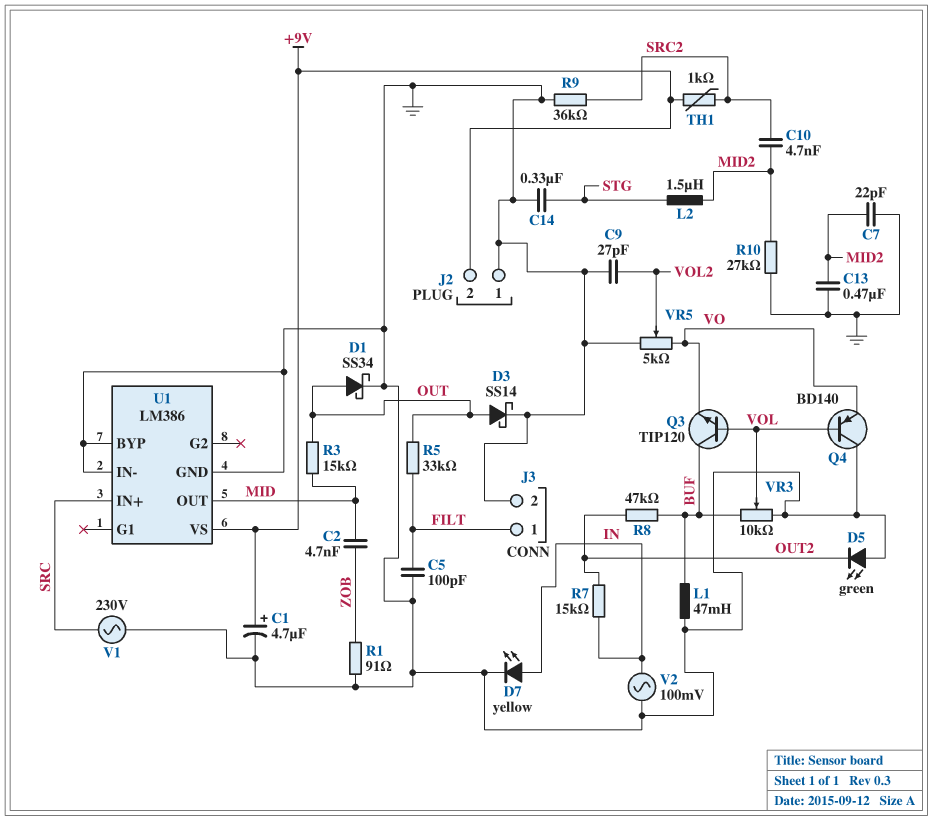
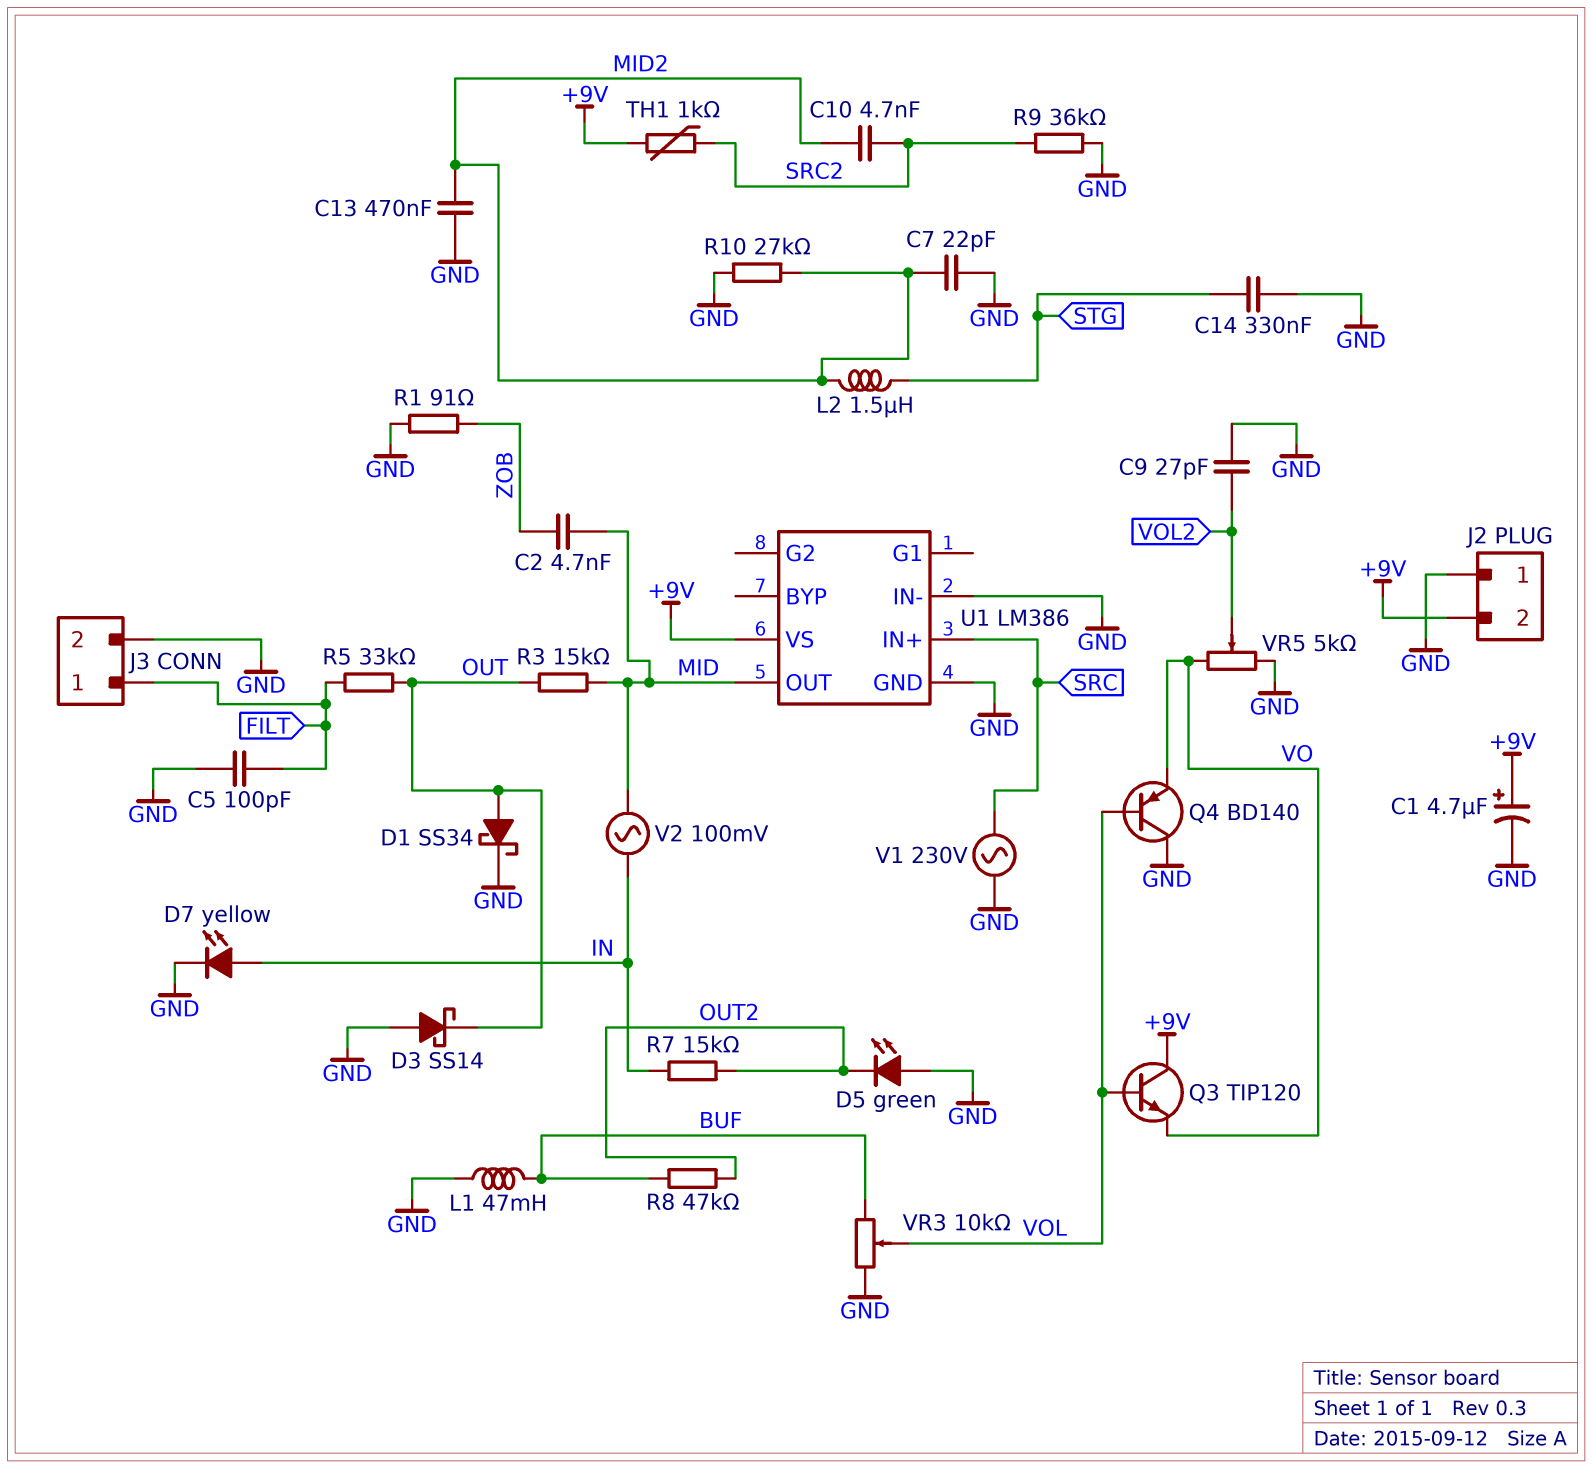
D3: schottky SS14 (A OUT, K GND) -> schottky SS14 (A GND, K OUT)
Q3: NPN TIP120 (B VOL, C BUF, E VO) -> NPN TIP120 (B VOL, C +9V, E VO)
U1 pin BYP: GND -> none
V2: AC 100mV (GND, IN) -> AC 100mV (IN, MID)

